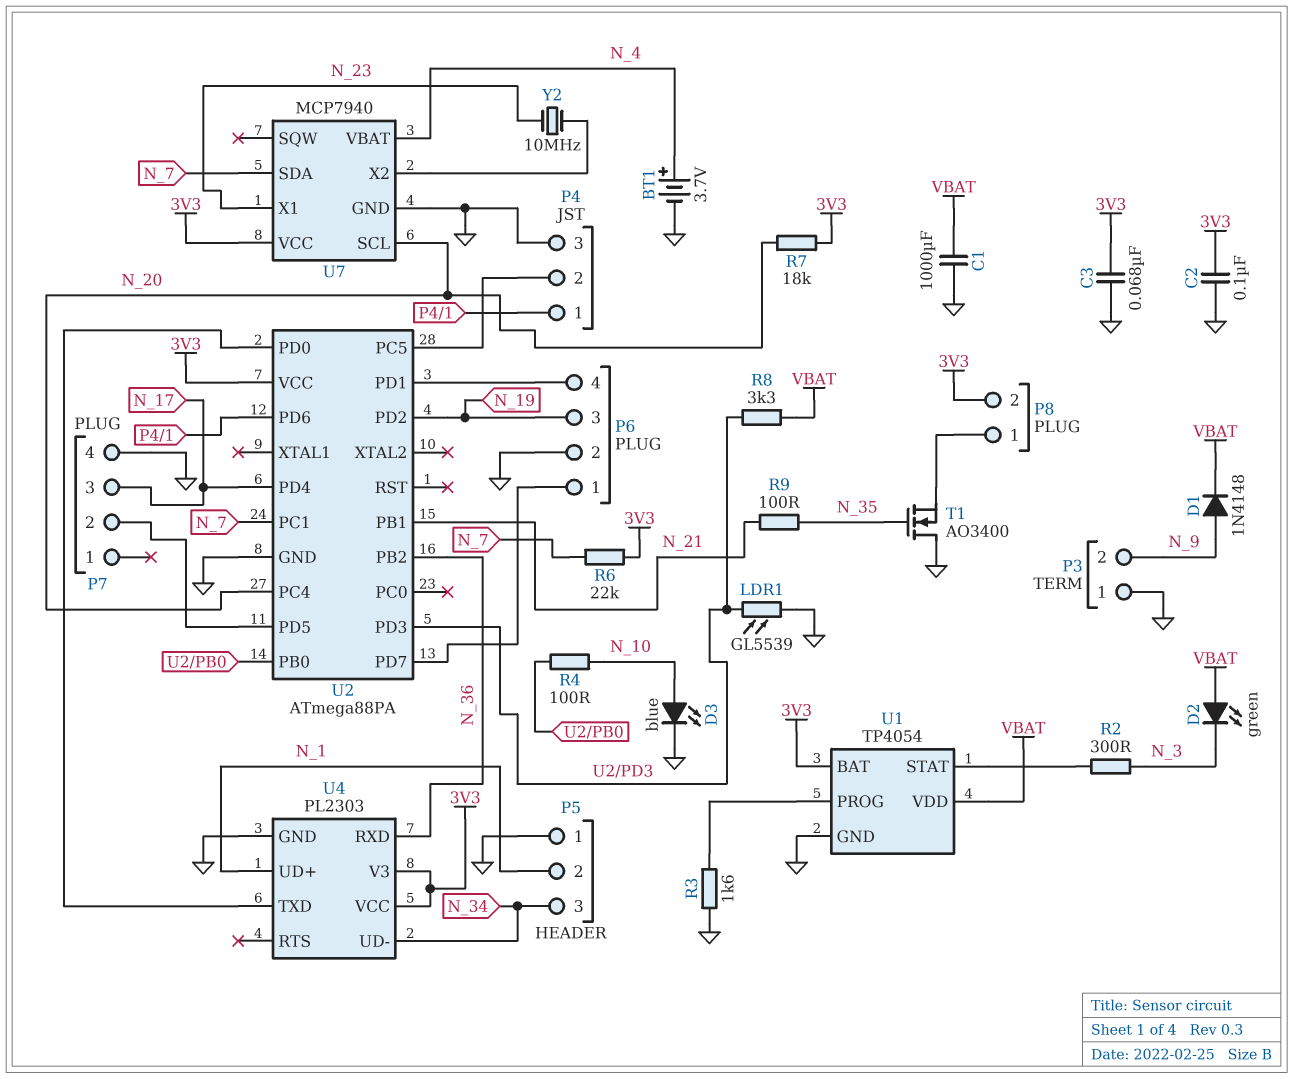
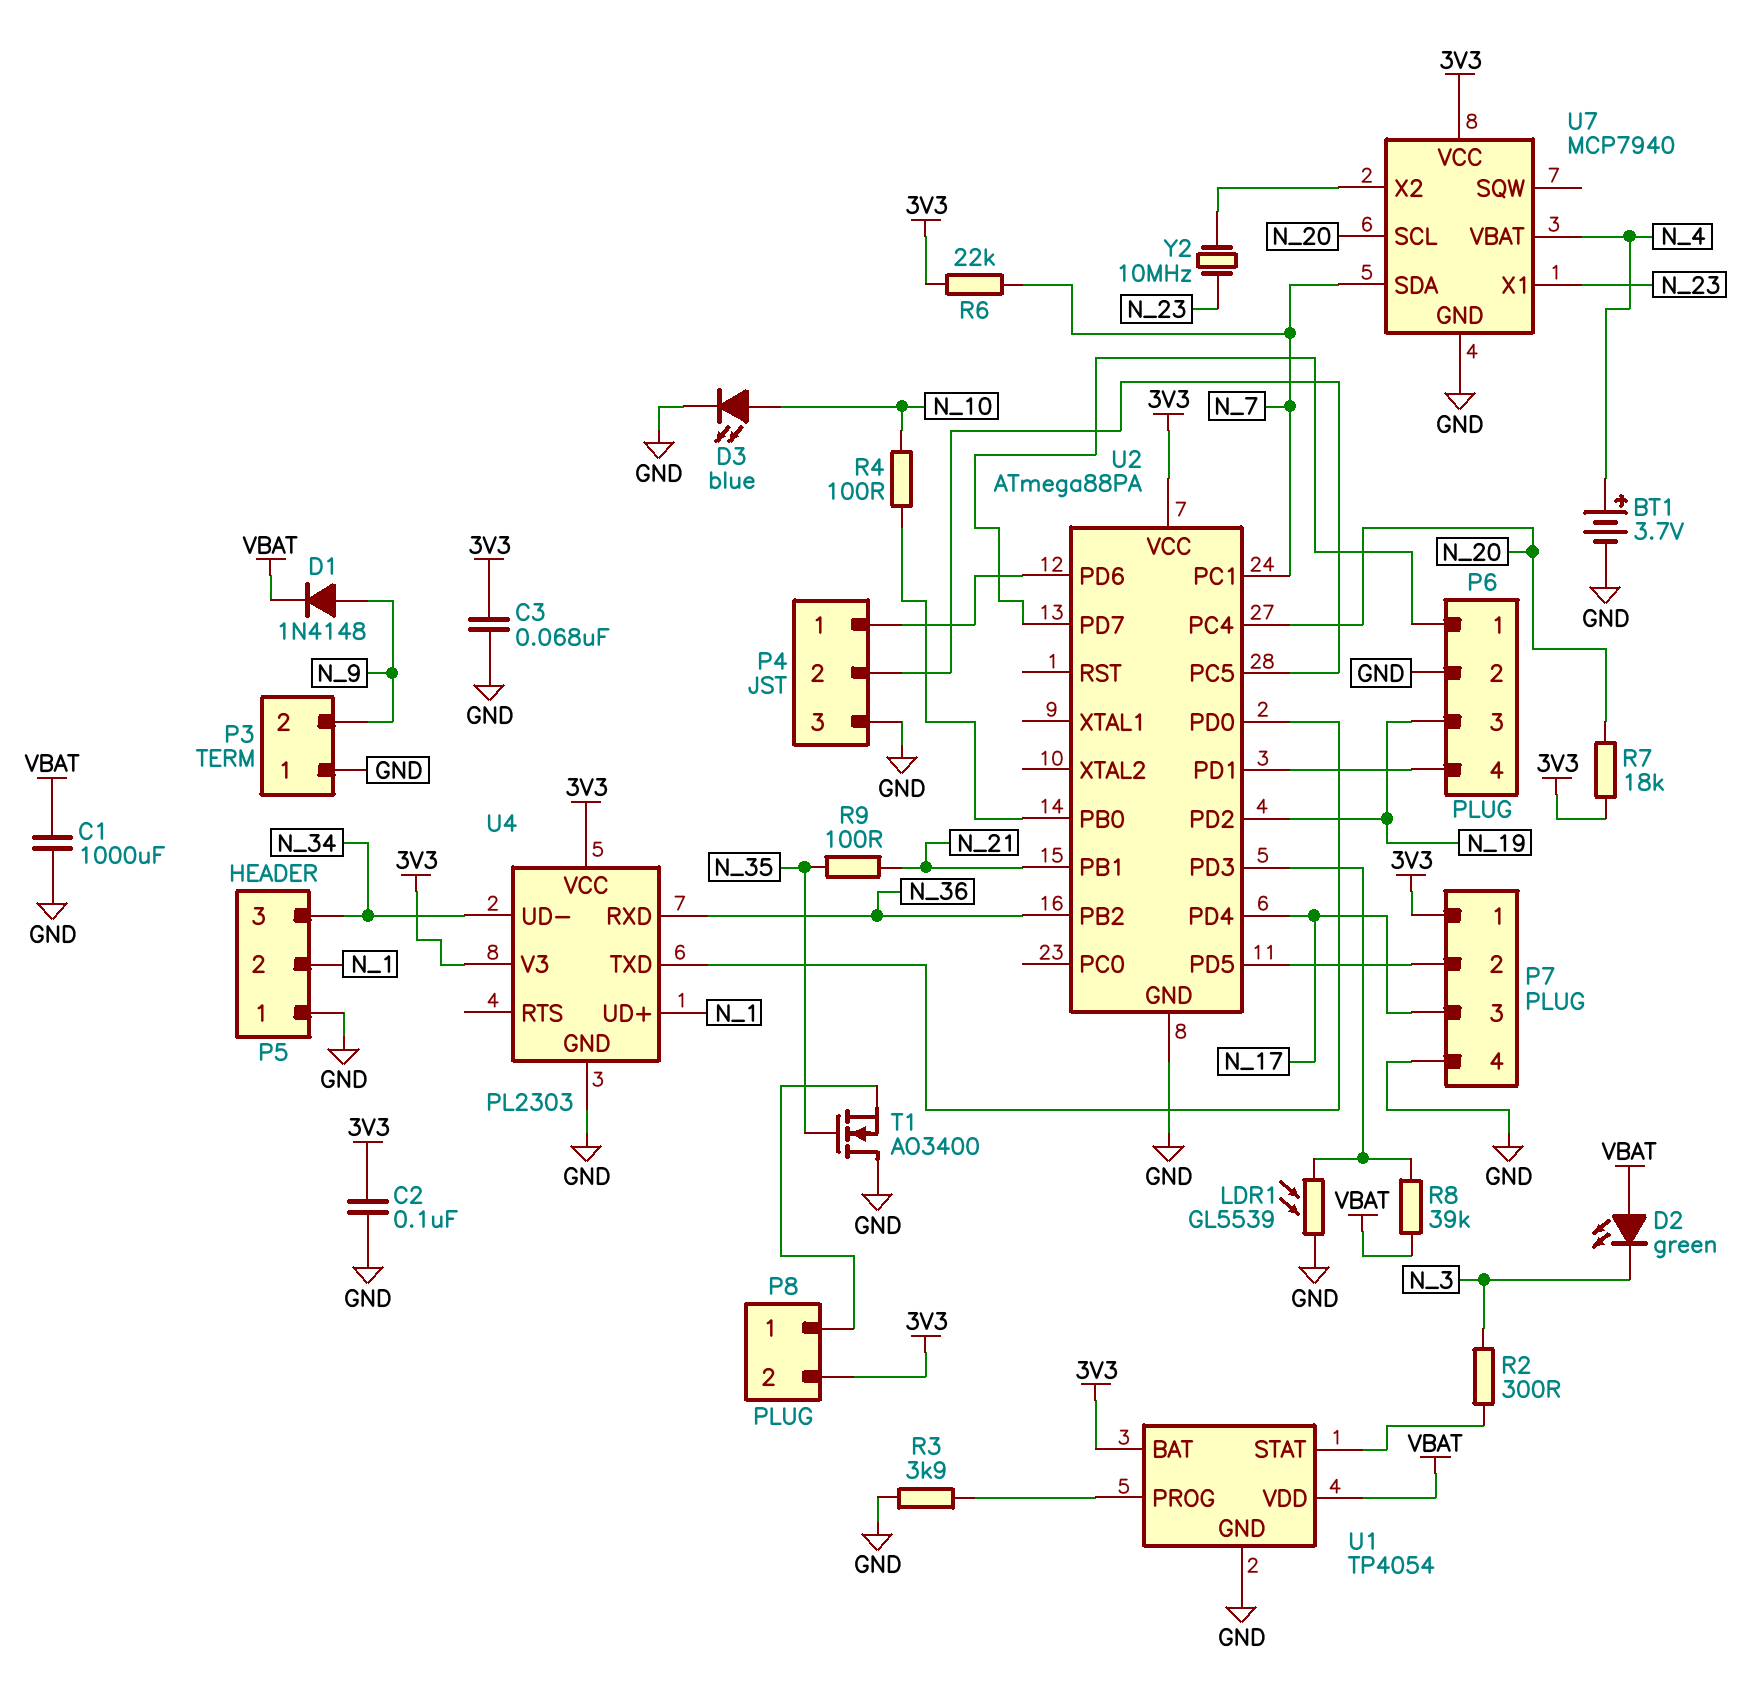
P7 pin 1: none -> 3V3
R3: 1.6k (GND, U1/PROG) -> 3.9k (GND, U1/PROG)
R8: 3.3k (U2/PD3, VBAT) -> 39k (U2/PD3, VBAT)

